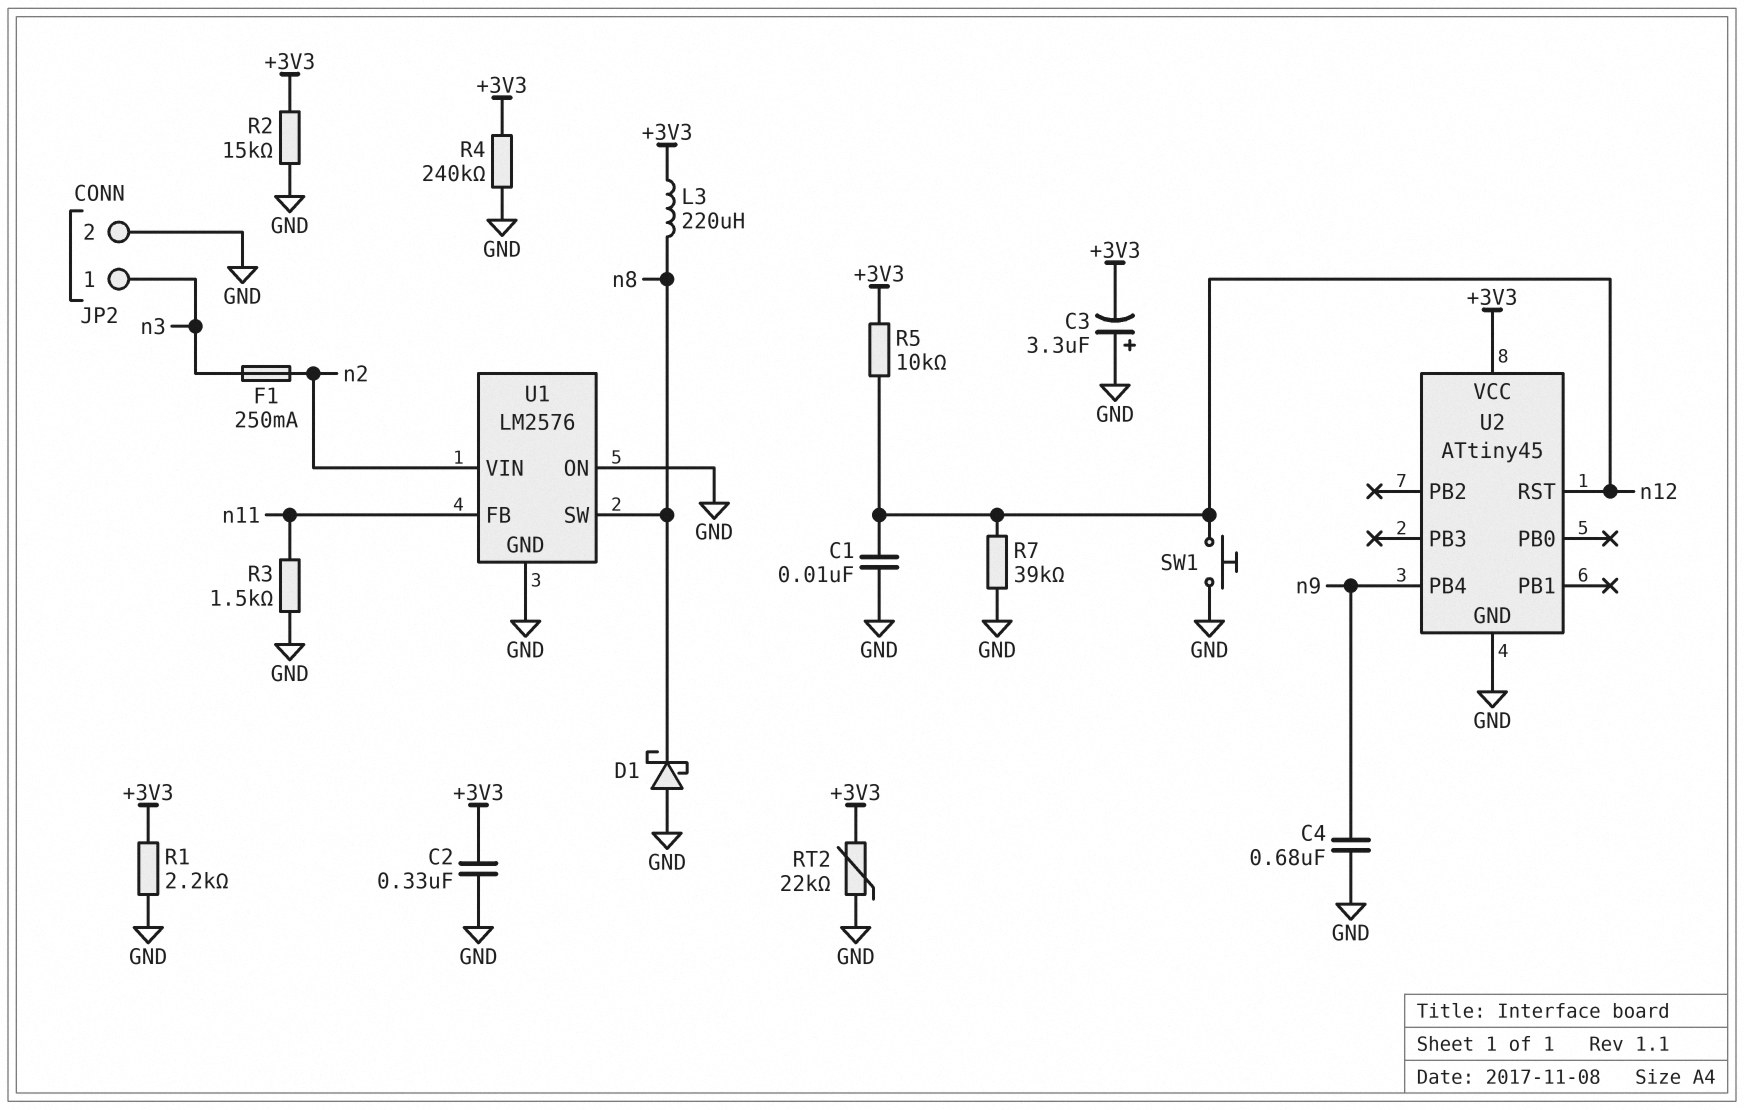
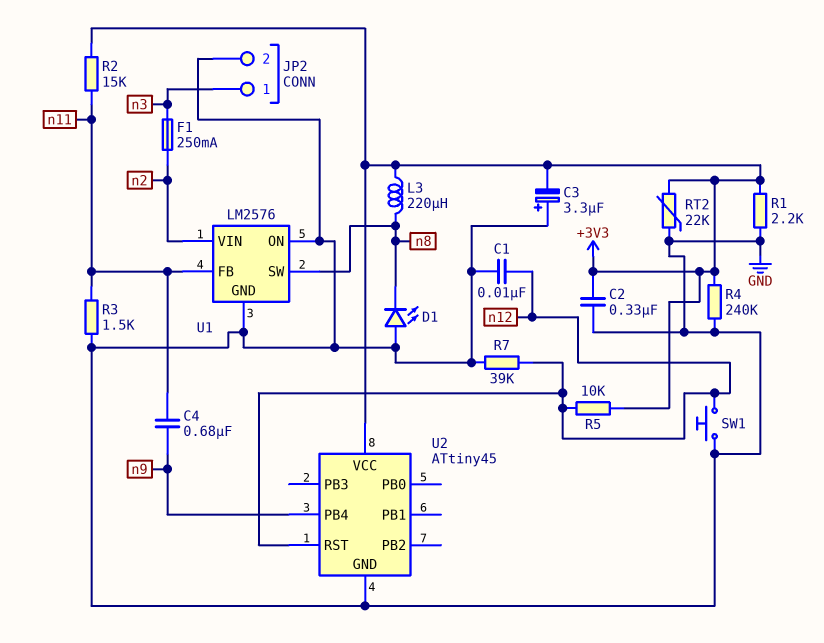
C4: 680nF (GND, n9) -> 680nF (n9, n11)
D1: schottky (A GND, K n8) -> LED (A GND, K n8)
R2: 15k (+3V3, GND) -> 15k (+3V3, n11)

